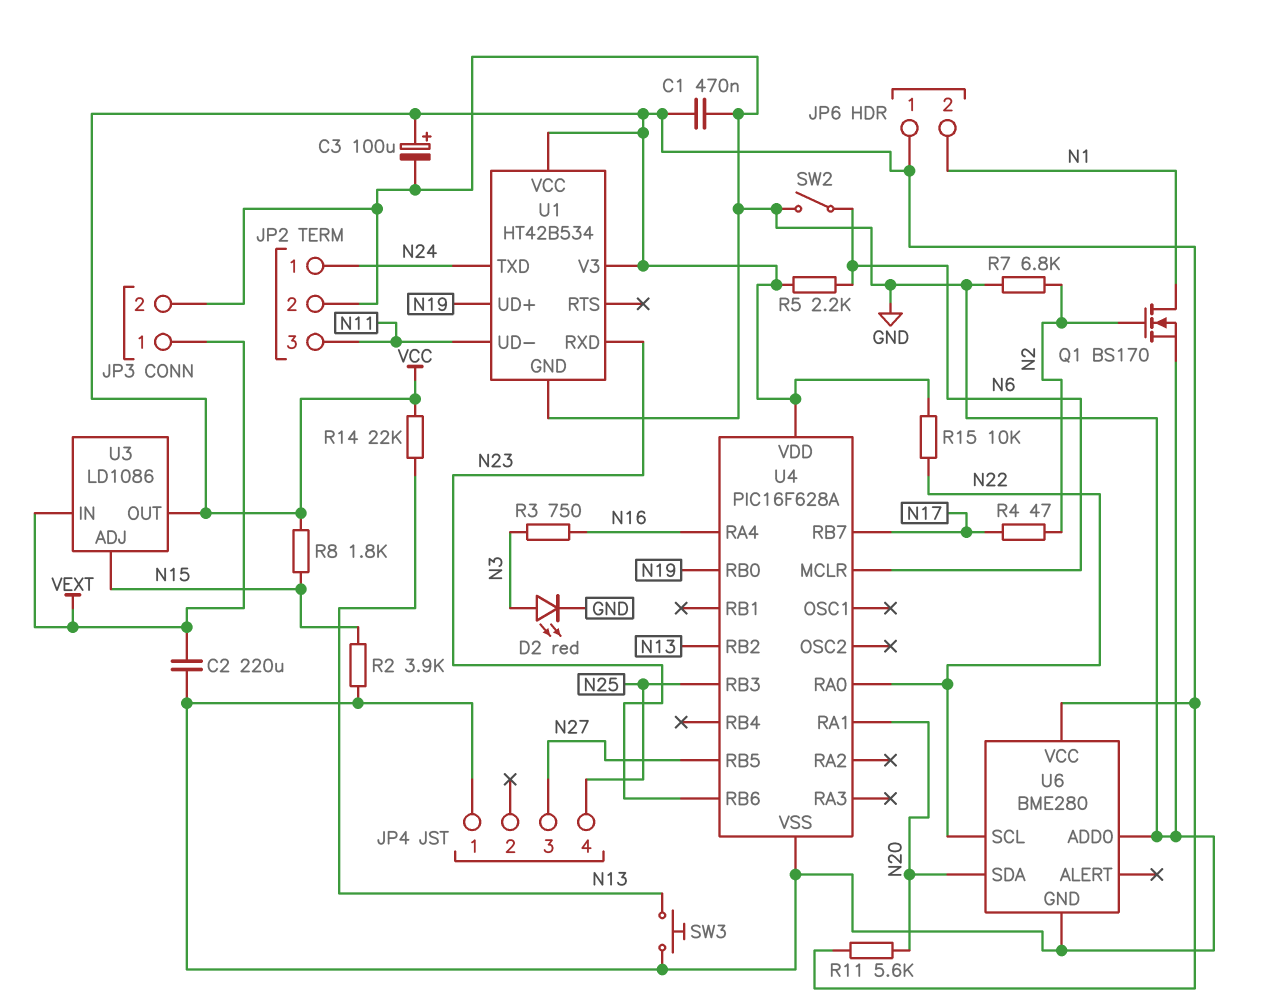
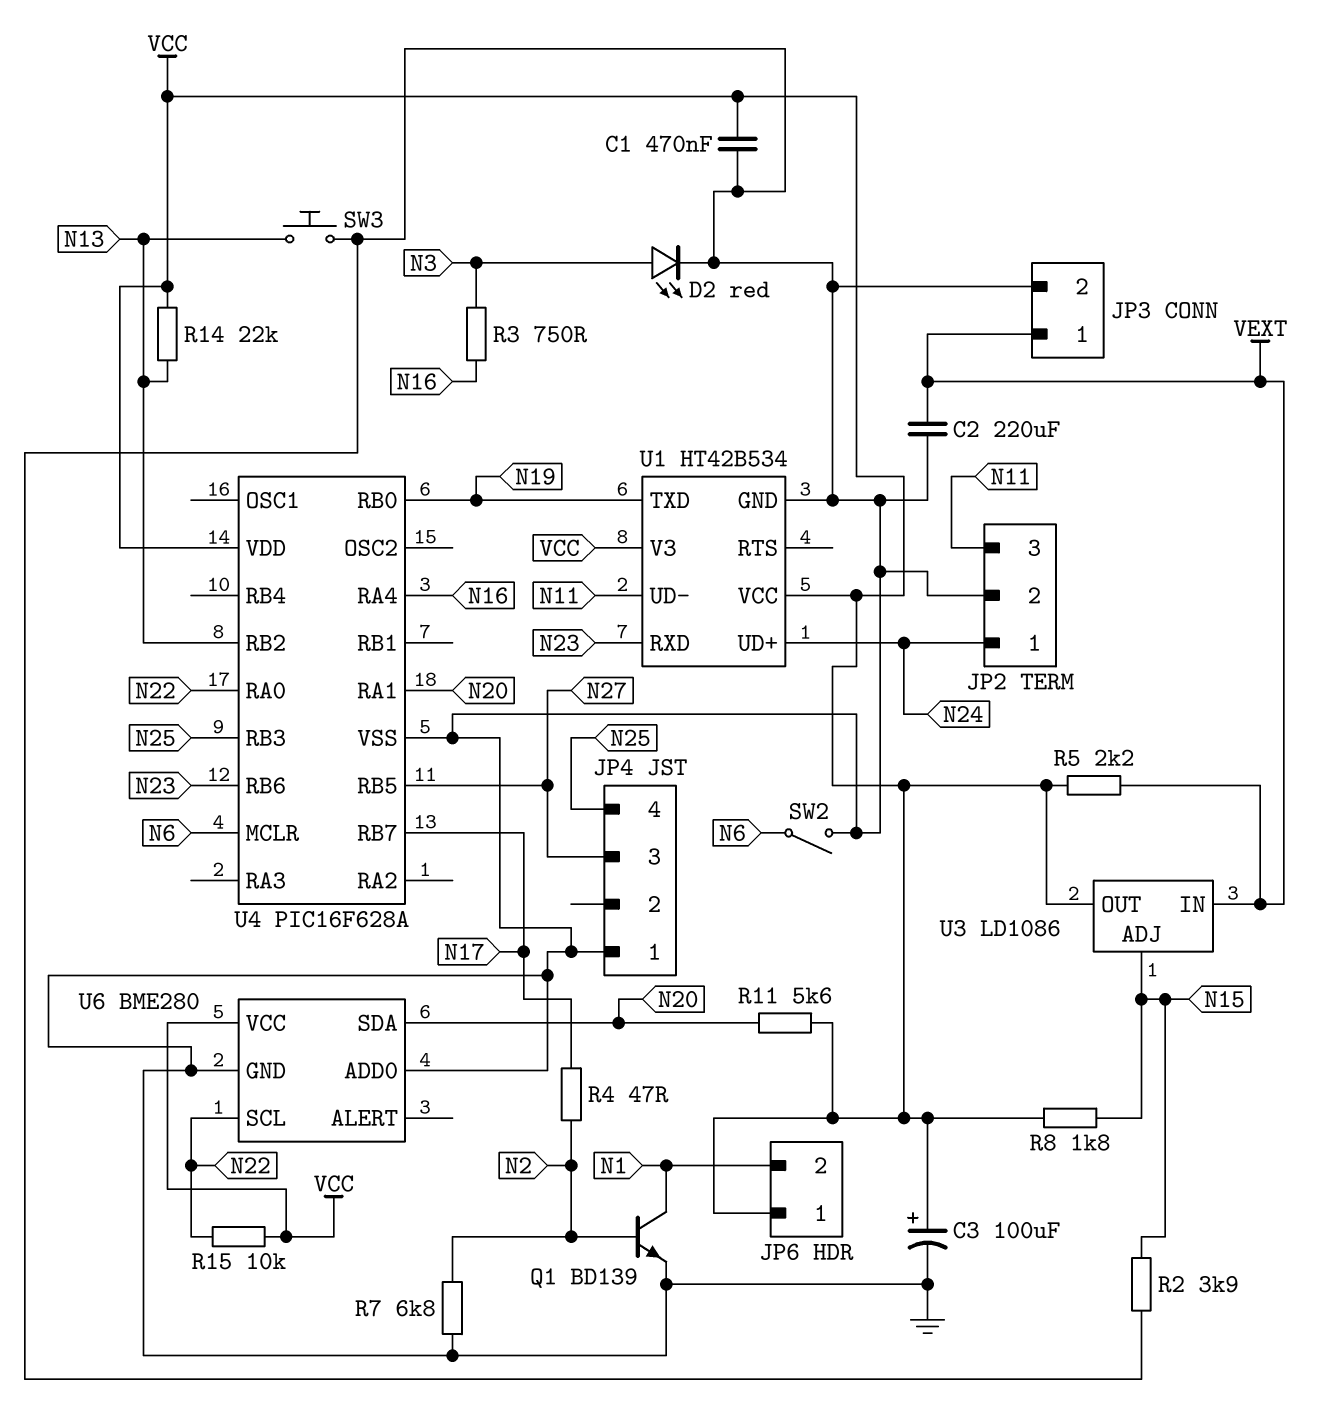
Q1: NMOS BS170 (G N2, D N1, S GND) -> NPN BD139 (B N2, C N1, E GND)
R5: 2.2k (N6, VCC) -> 2.2k (VCC, VEXT)
U1 pin TXD: N24 -> N19
U1 pin UD+: N19 -> N24

